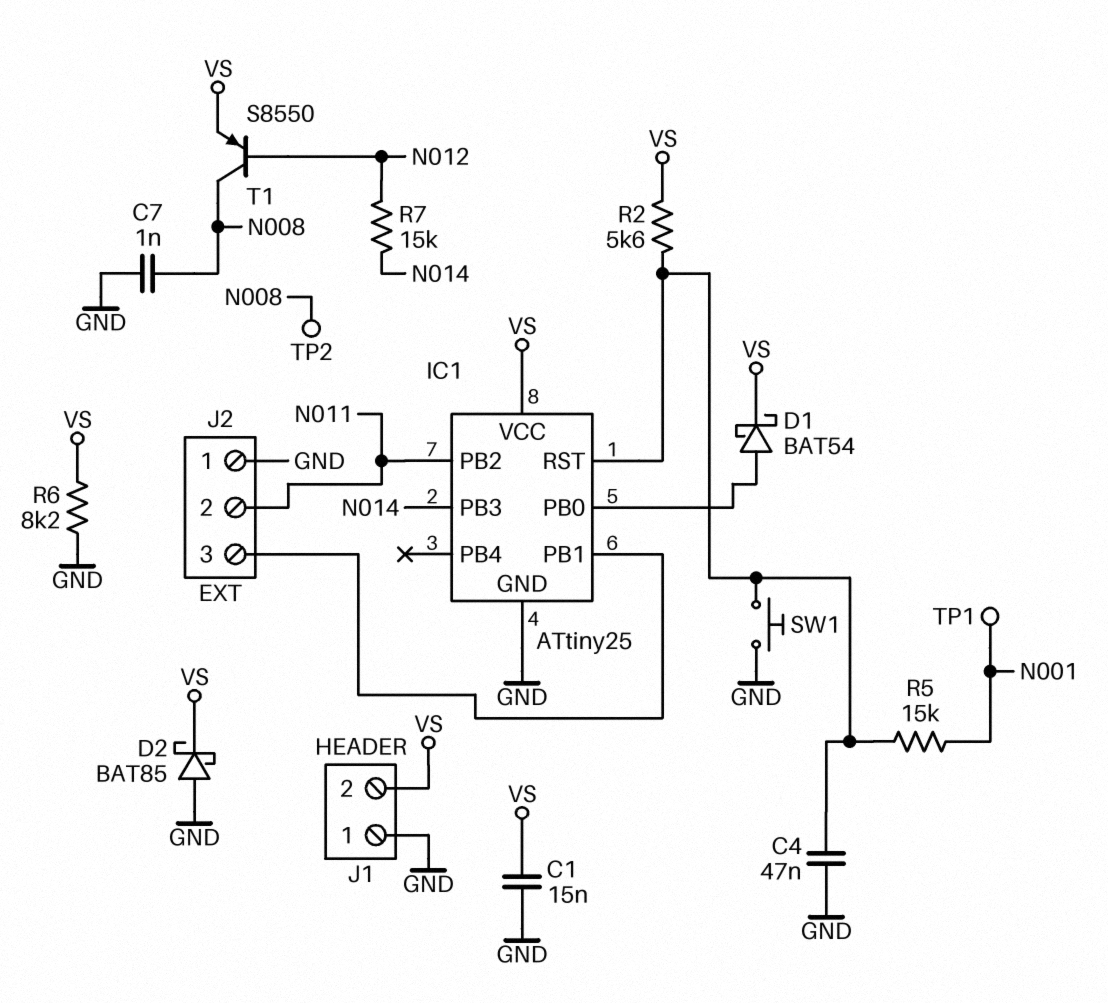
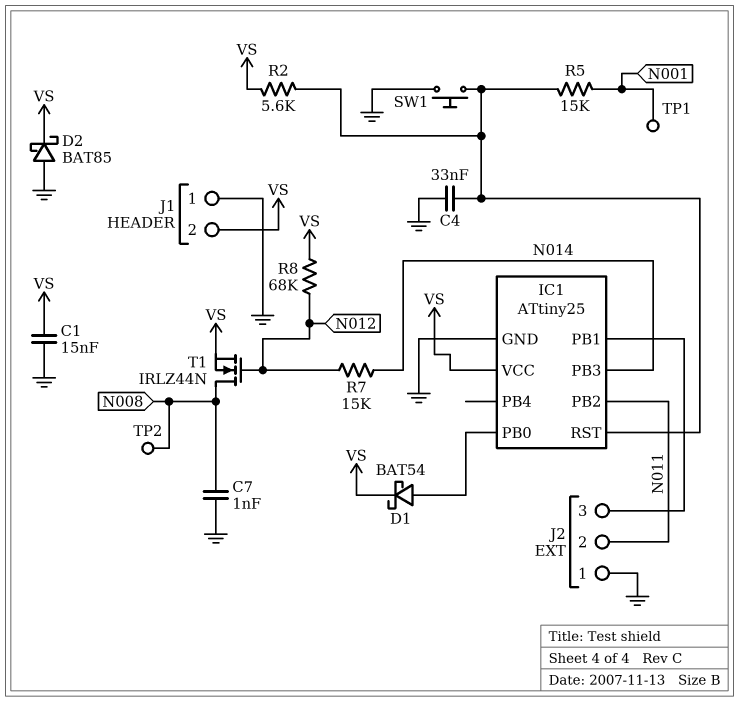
C4: 47nF (GND, IC1/RST) -> 33nF (GND, IC1/RST)
R6: 8.2k (GND, VS) -> none
R8: none -> 68k (N012, VS)
T1: PNP S8550 (B N012, C N008, E VS) -> NMOS IRLZ44N (G N012, D N008, S VS)

